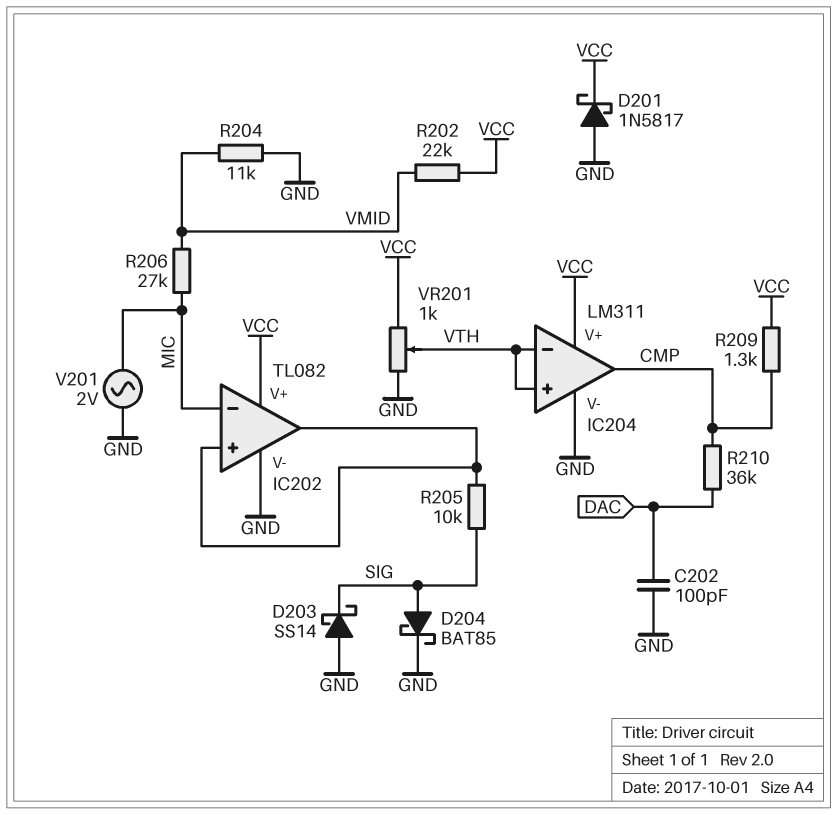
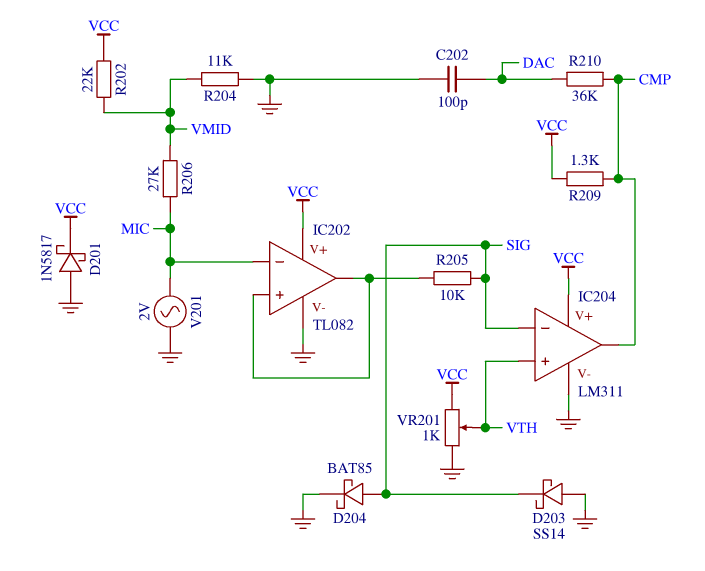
IC204 pin in-: VTH -> SIG

